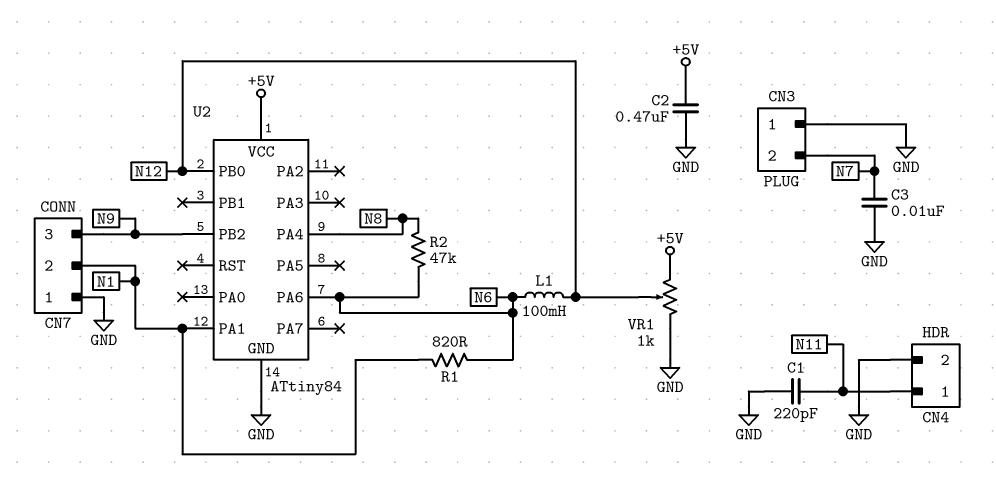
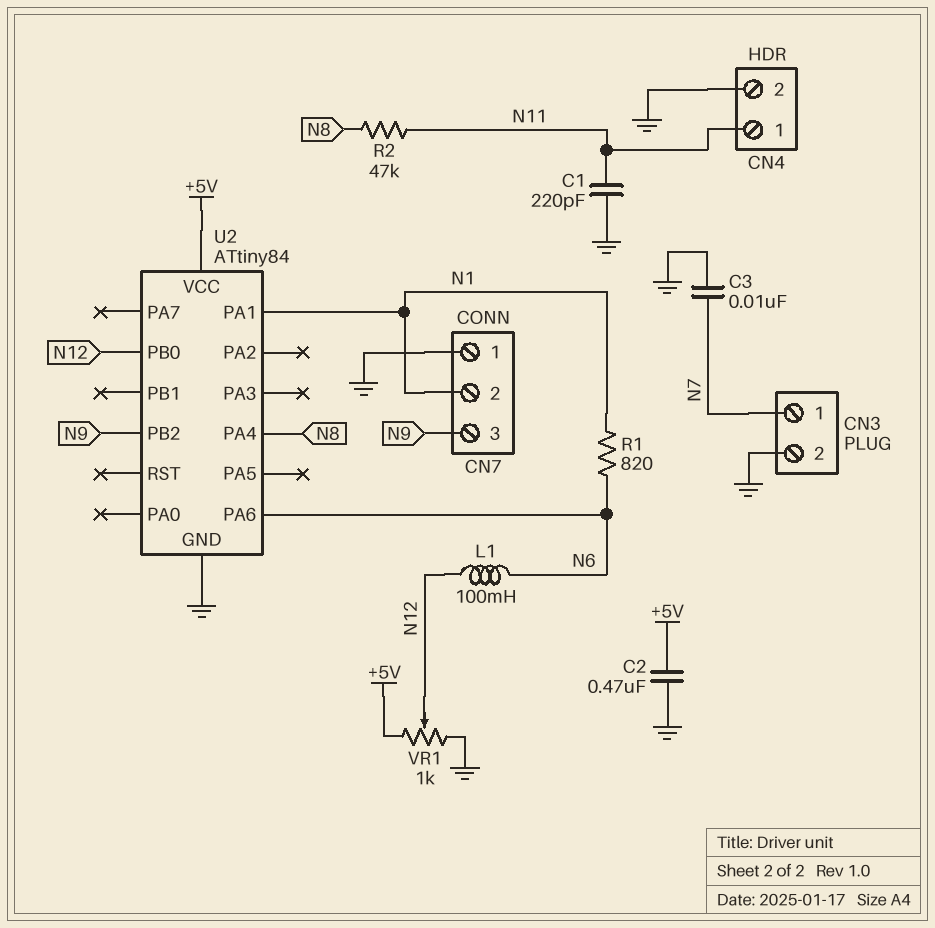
CN3 pin 1: GND -> N7
CN3 pin 2: N7 -> GND
R2: 47k (N6, N8) -> 47k (N8, N11)

